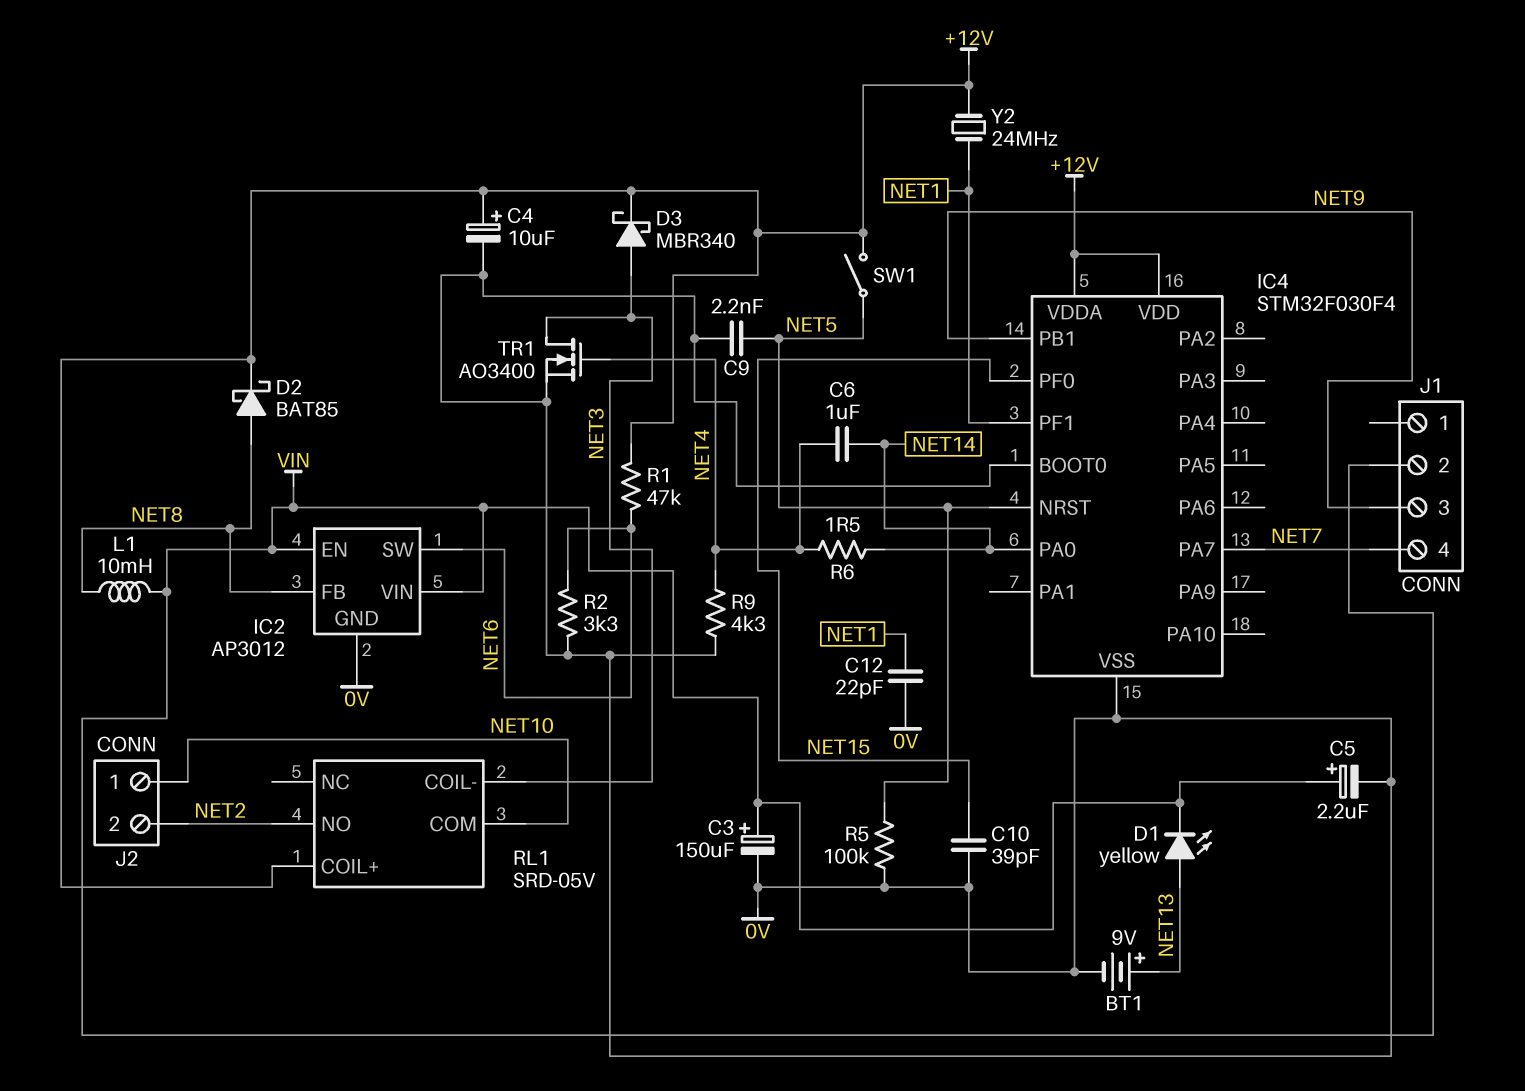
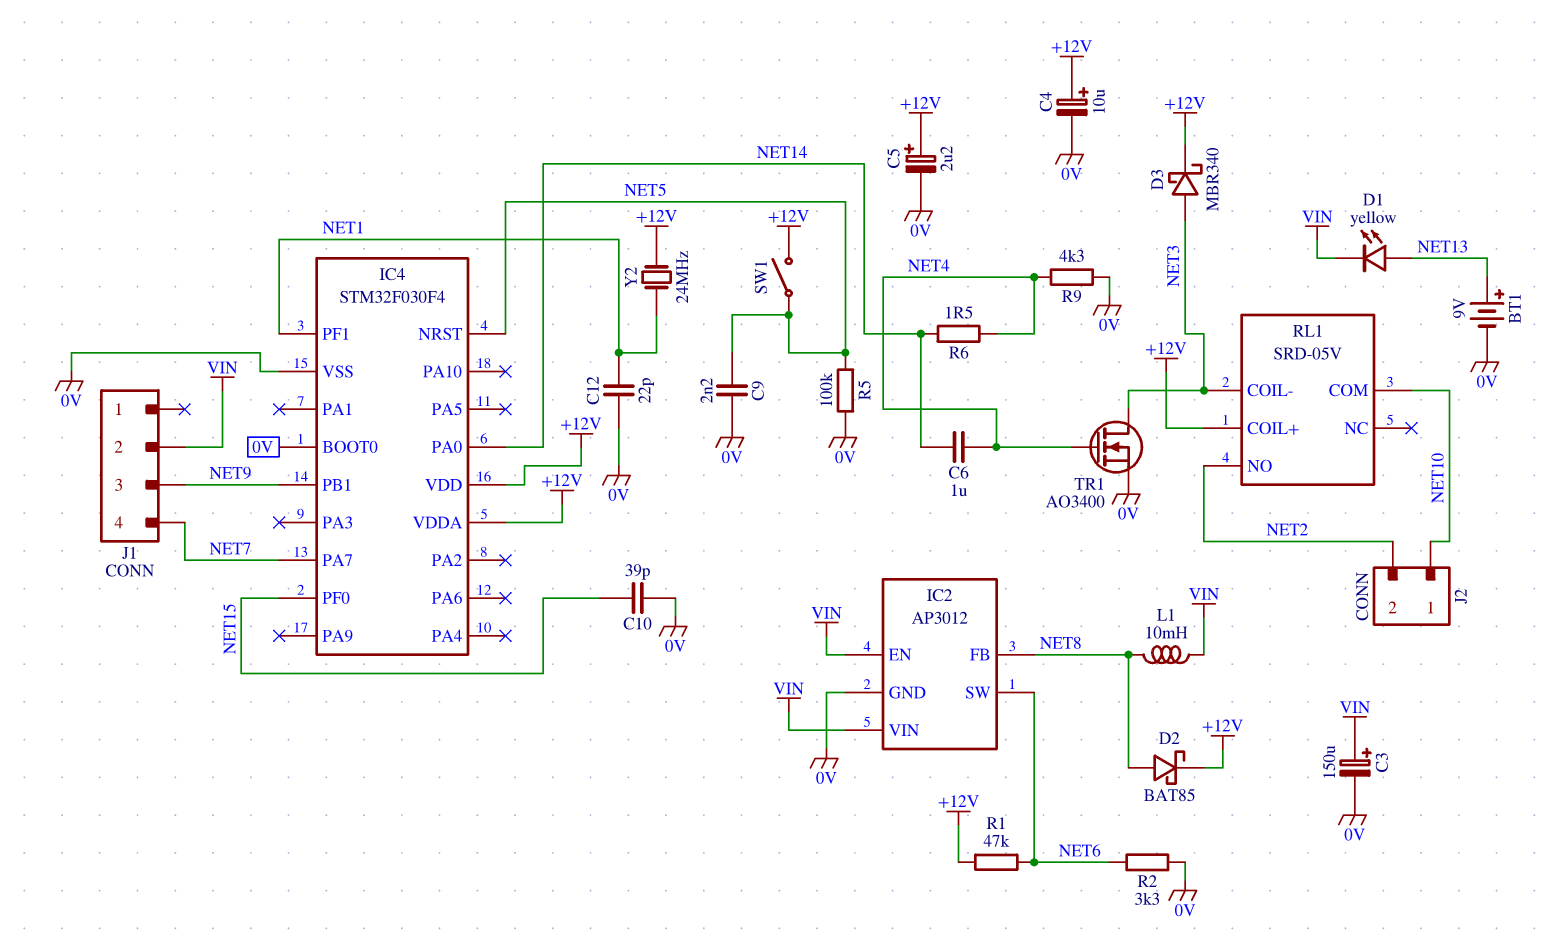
C5: 2.2uF (plus VIN, minus 0V) -> 2.2uF (plus +12V, minus 0V)

